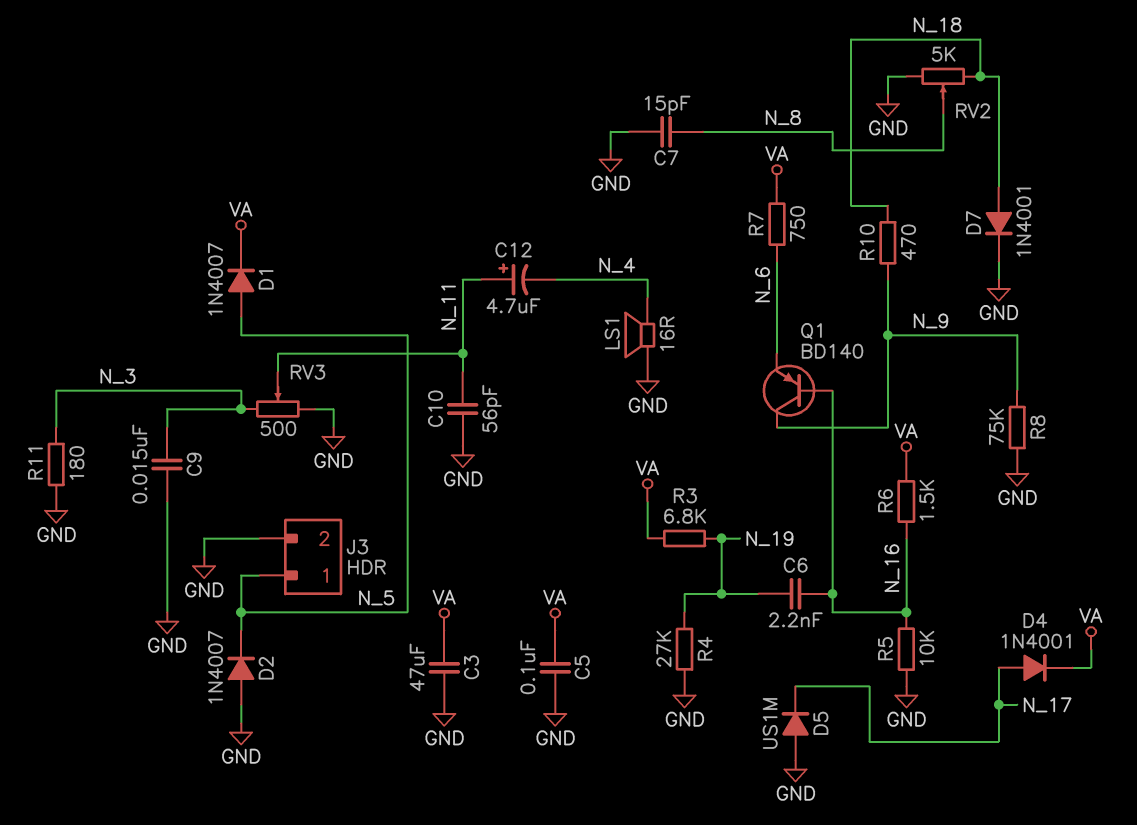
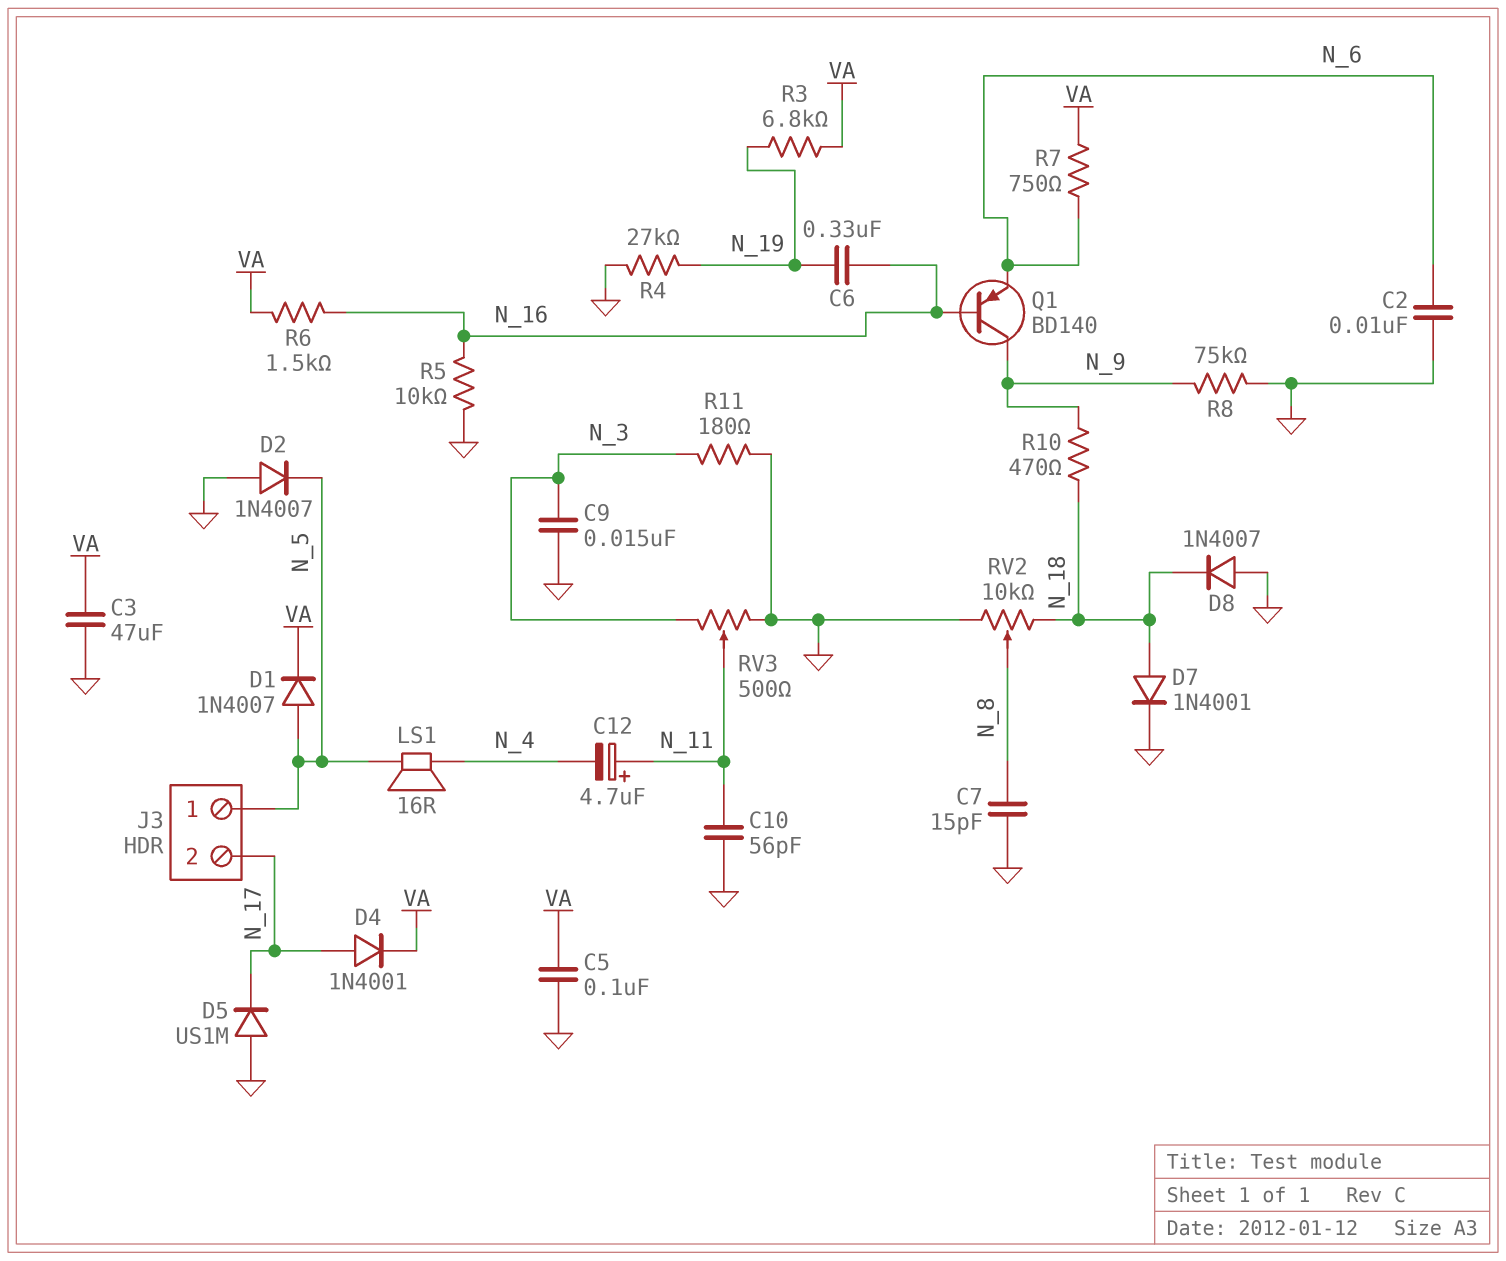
C2: none -> 10nF (GND, N_6)
C6: 2.2nF (N_16, N_19) -> 330nF (N_16, N_19)
D8: none -> diode 1N4007 (A GND, K N_18)
J3 pin 2: GND -> N_17
LS1: speaker 16R (GND, N_4) -> speaker 16R (N_4, N_5)
RV2: 5k (GND, N_18, wiper N_8) -> 10k (GND, N_18, wiper N_8)

